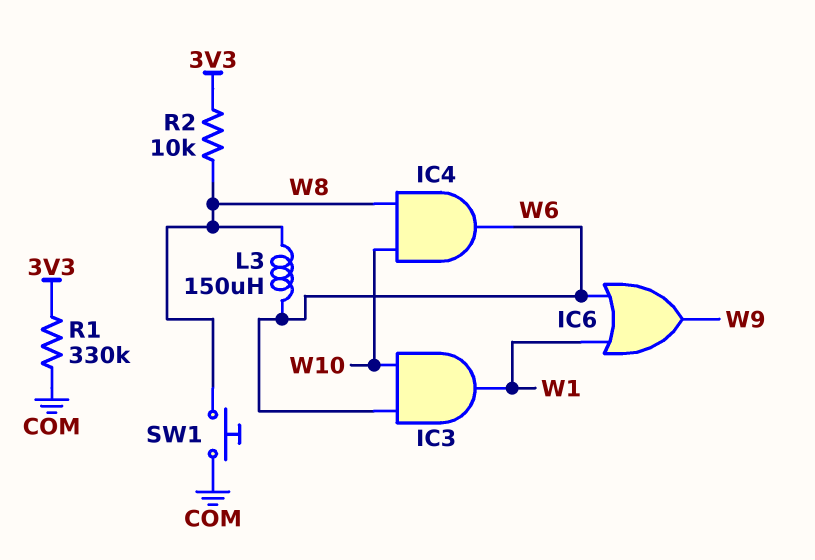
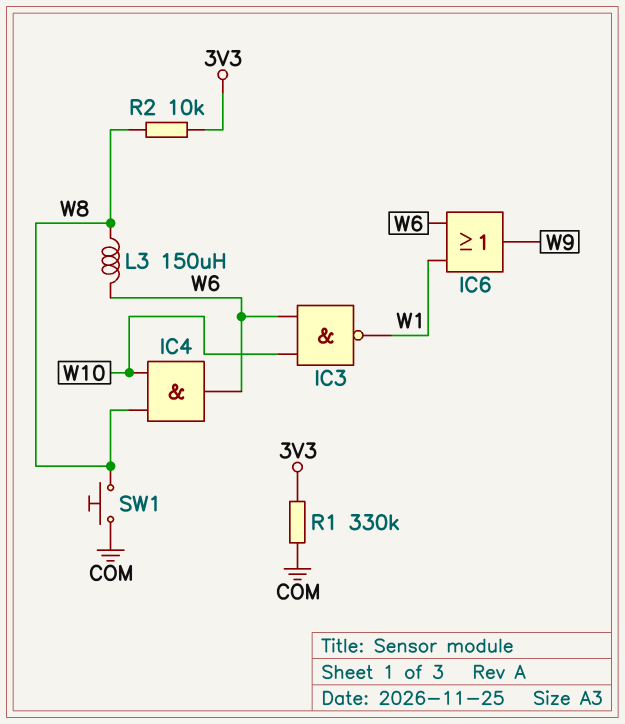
IC3: AND (in W6, in W10, out W1) -> NAND (in W6, in W10, out W1)

